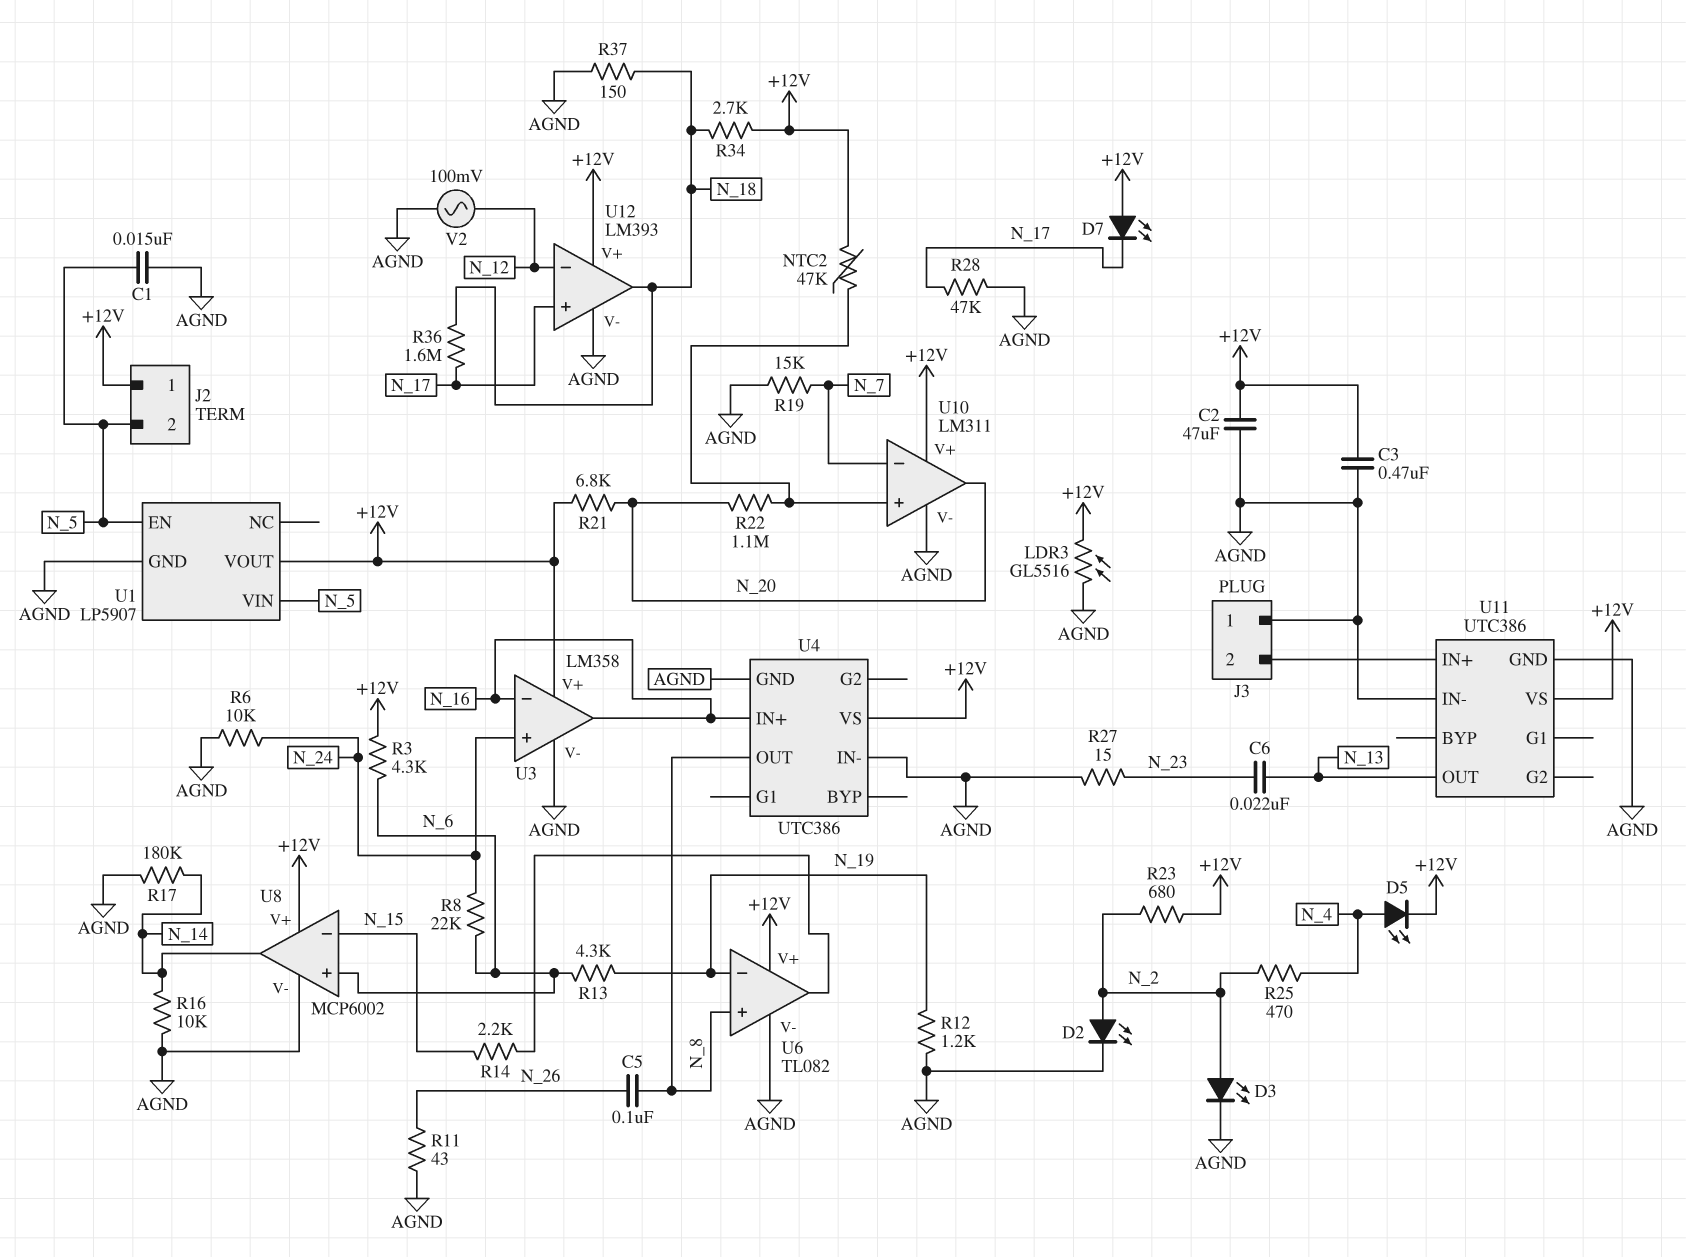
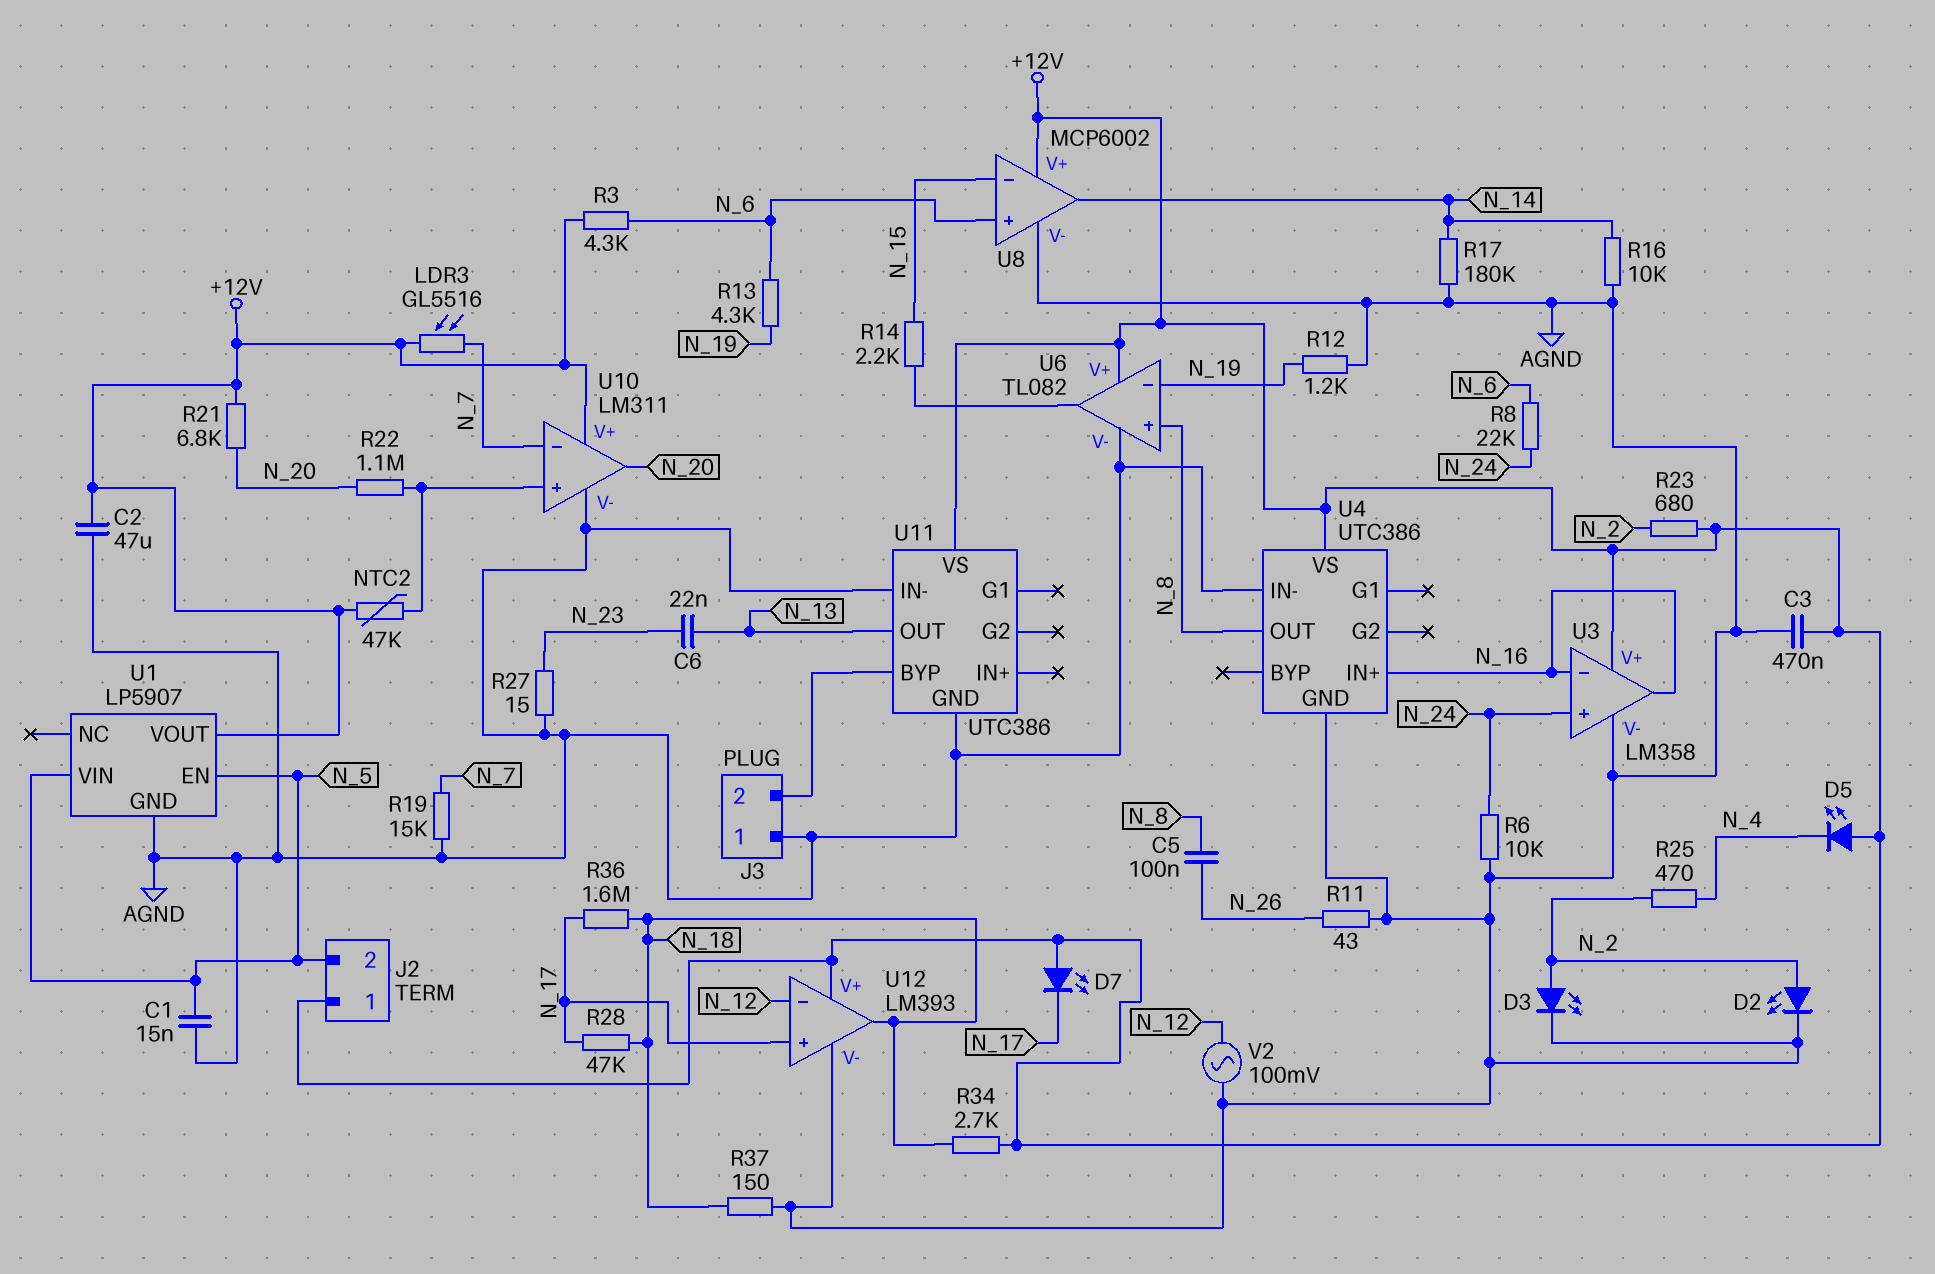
D5: LED (A N_4, K +12V) -> LED (A +12V, K N_4)
LDR3: GL5516 (+12V, AGND) -> GL5516 (+12V, N_7)
R28: 47k (AGND, N_17) -> 47k (N_17, N_18)
U11 pin BYP: none -> J3/2
U11 pin IN+: J3/2 -> none

